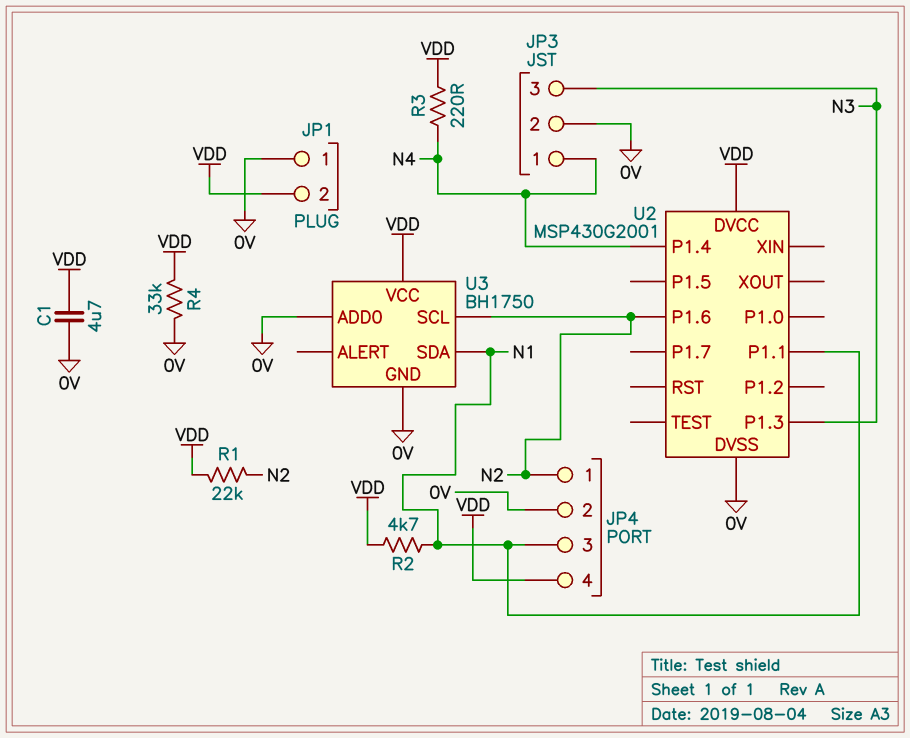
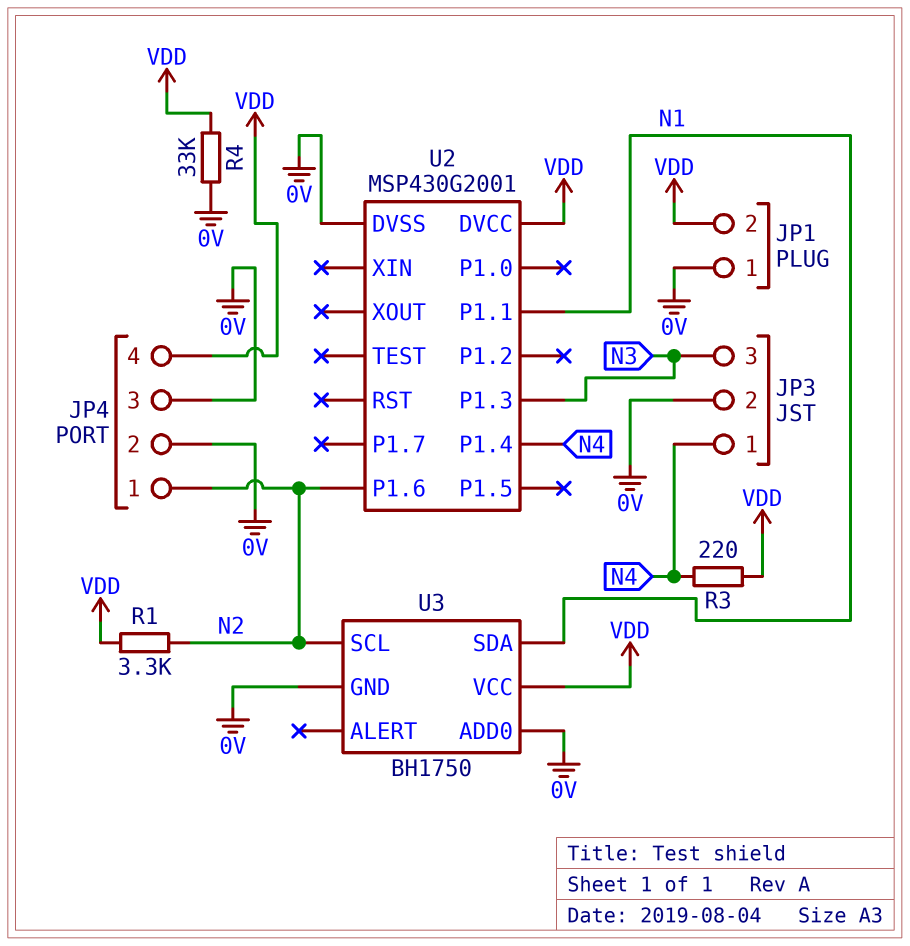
C1: 4.7uF (0V, VDD) -> none
JP4 pin 3: N1 -> 0V
R1: 22k (N2, VDD) -> 3.3k (N2, VDD)
R2: 4.7k (N1, VDD) -> none

